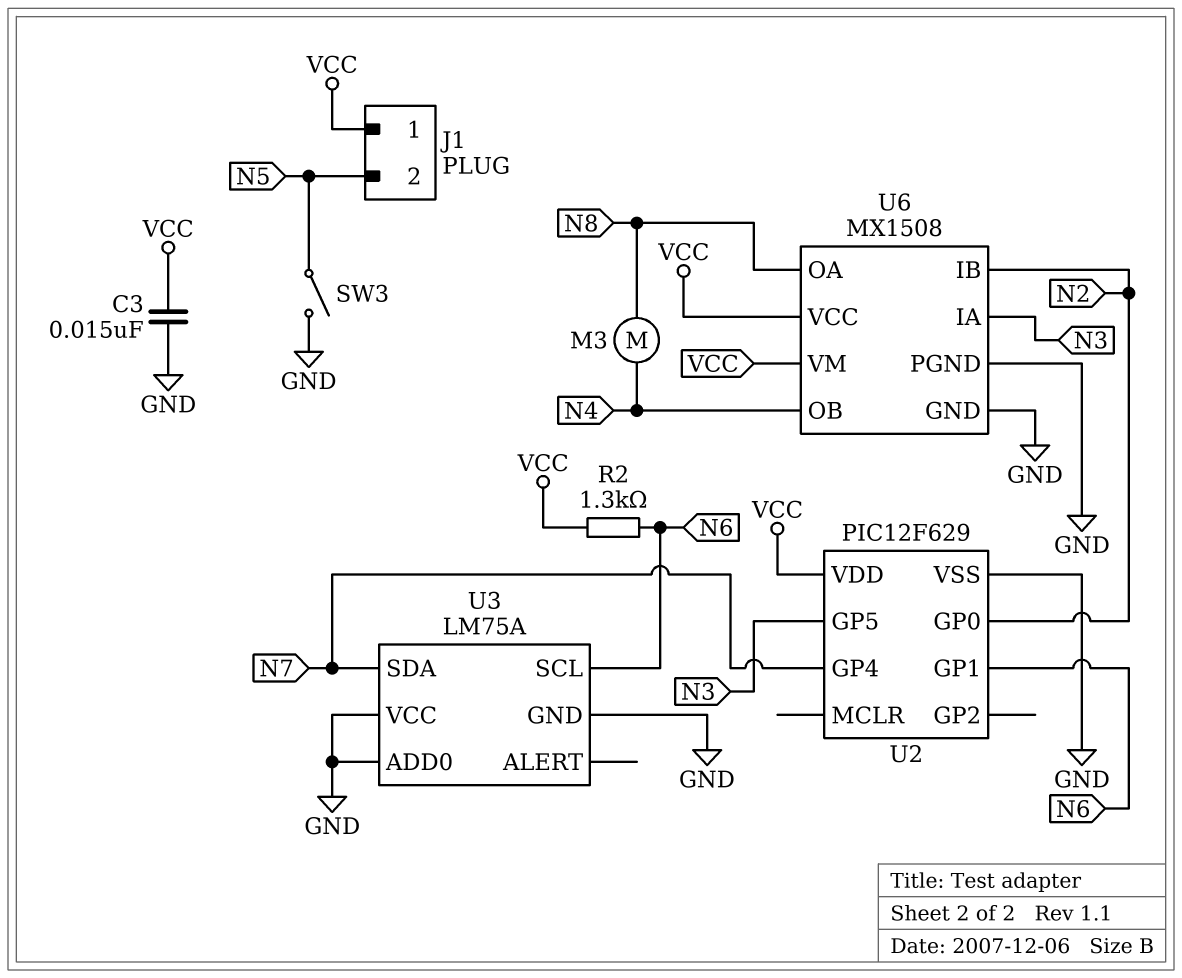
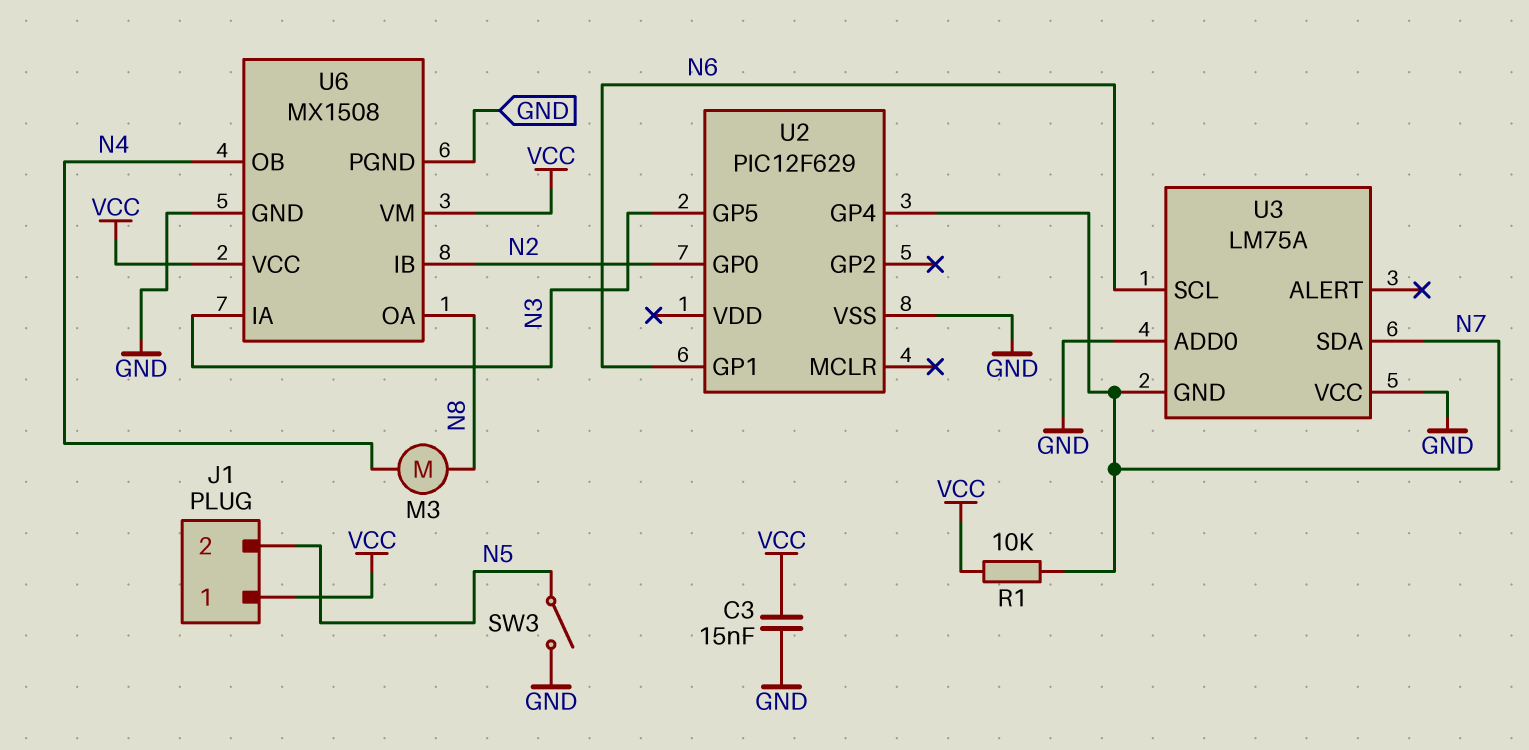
R1: none -> 10k (N7, VCC)
R2: 1.3k (N6, VCC) -> none
U2 pin VDD: VCC -> none
U3 pin GND: GND -> N7

